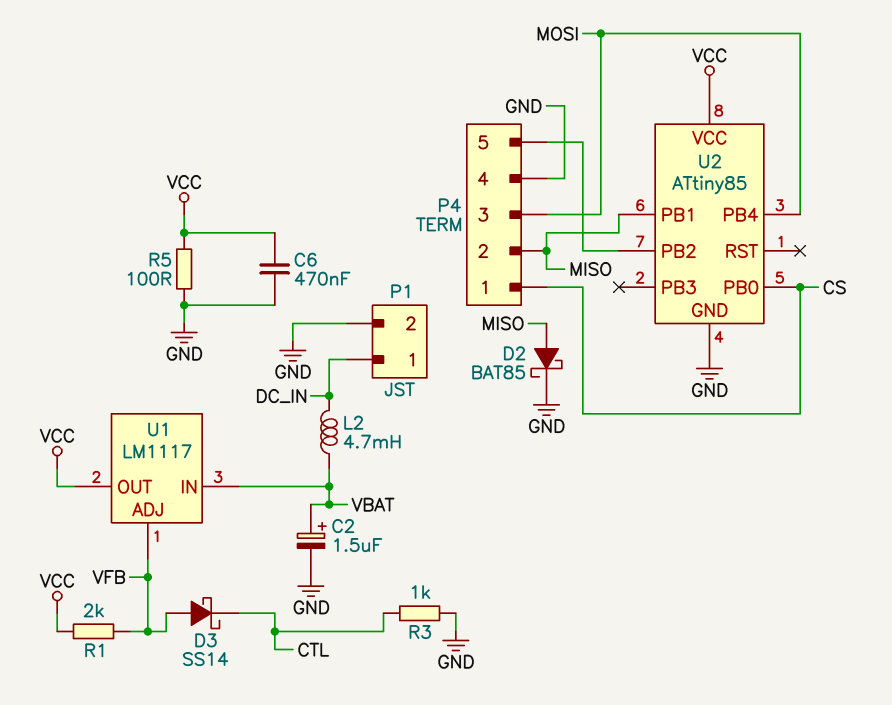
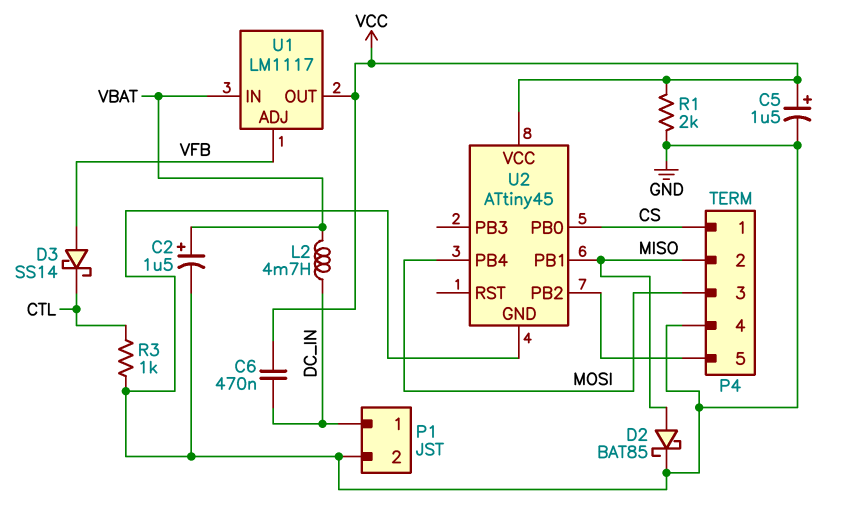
C5: none -> 1.5uF (plus VCC, minus GND)
C6: 470nF (GND, VCC) -> 470nF (DC_IN, VCC)
R1: 2k (VCC, VFB) -> 2k (GND, VCC)
R5: 100 (GND, VCC) -> none
U2: ATtiny85 -> ATtiny45

